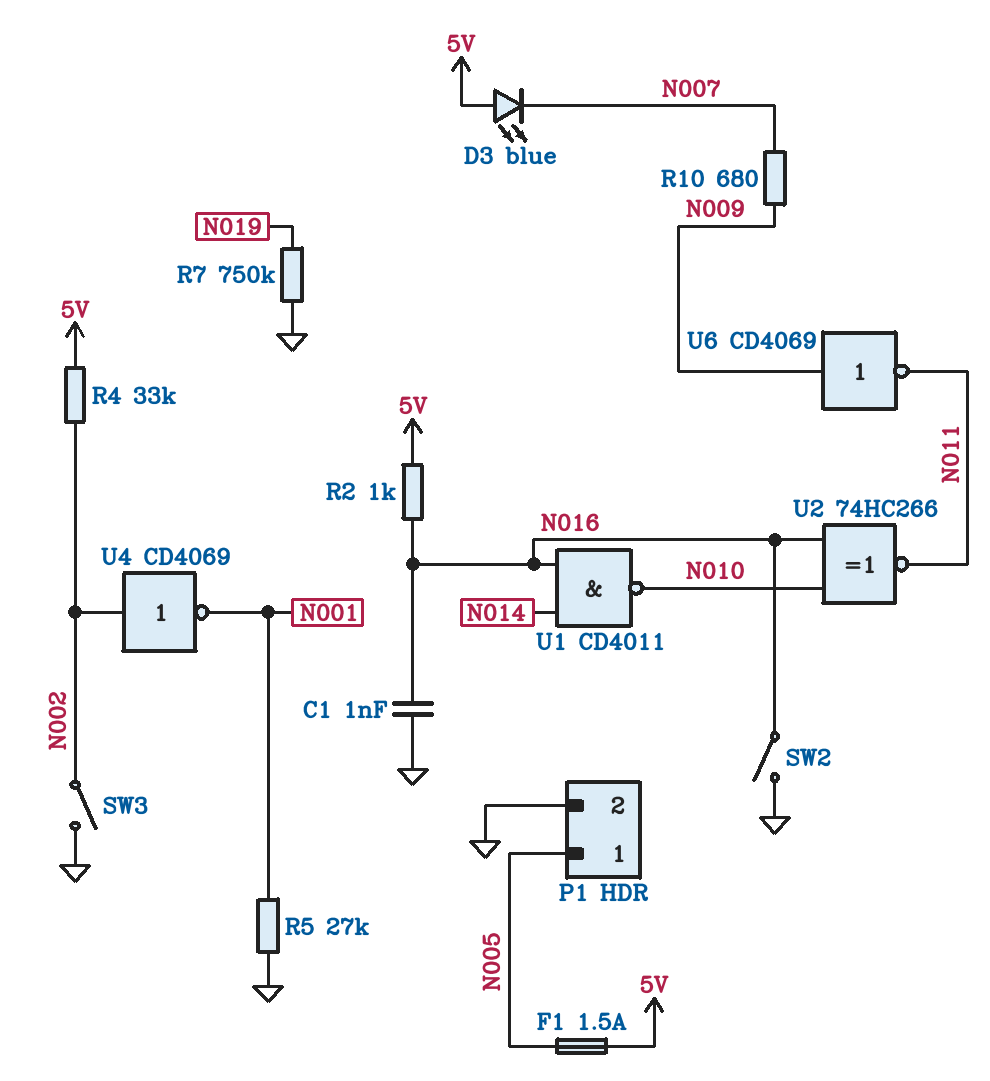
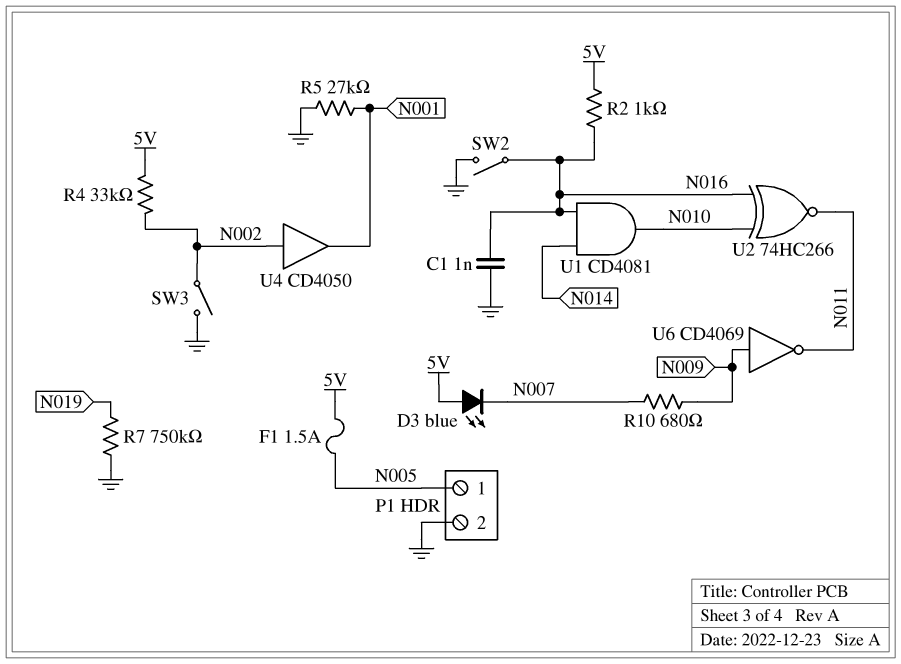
U1: NAND CD4011 (in N014, in N016, out N010) -> AND CD4081 (in N014, in N016, out N010)
U4: NOT CD4069 (in N002, out N001) -> buffer CD4050 (in N002, out N001)

